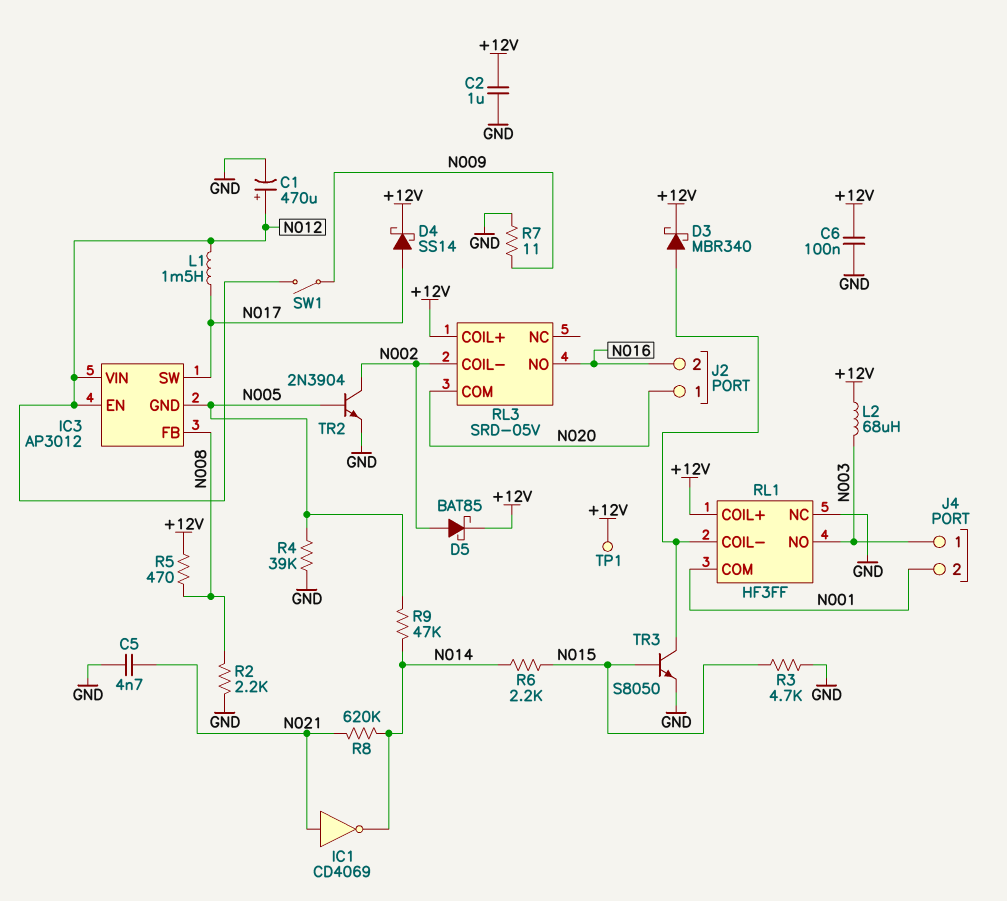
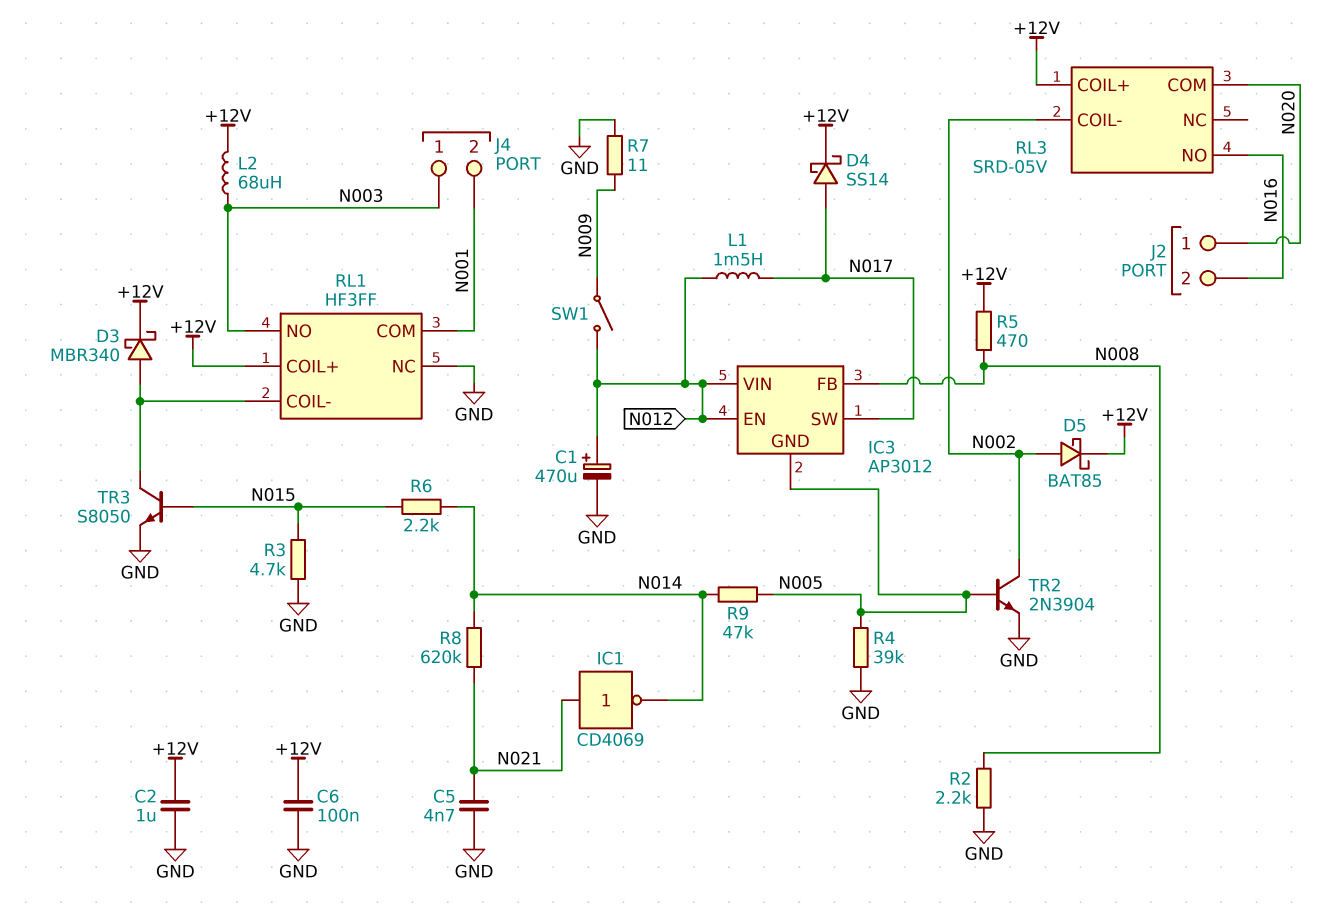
TP1: test point (+12V) -> none

